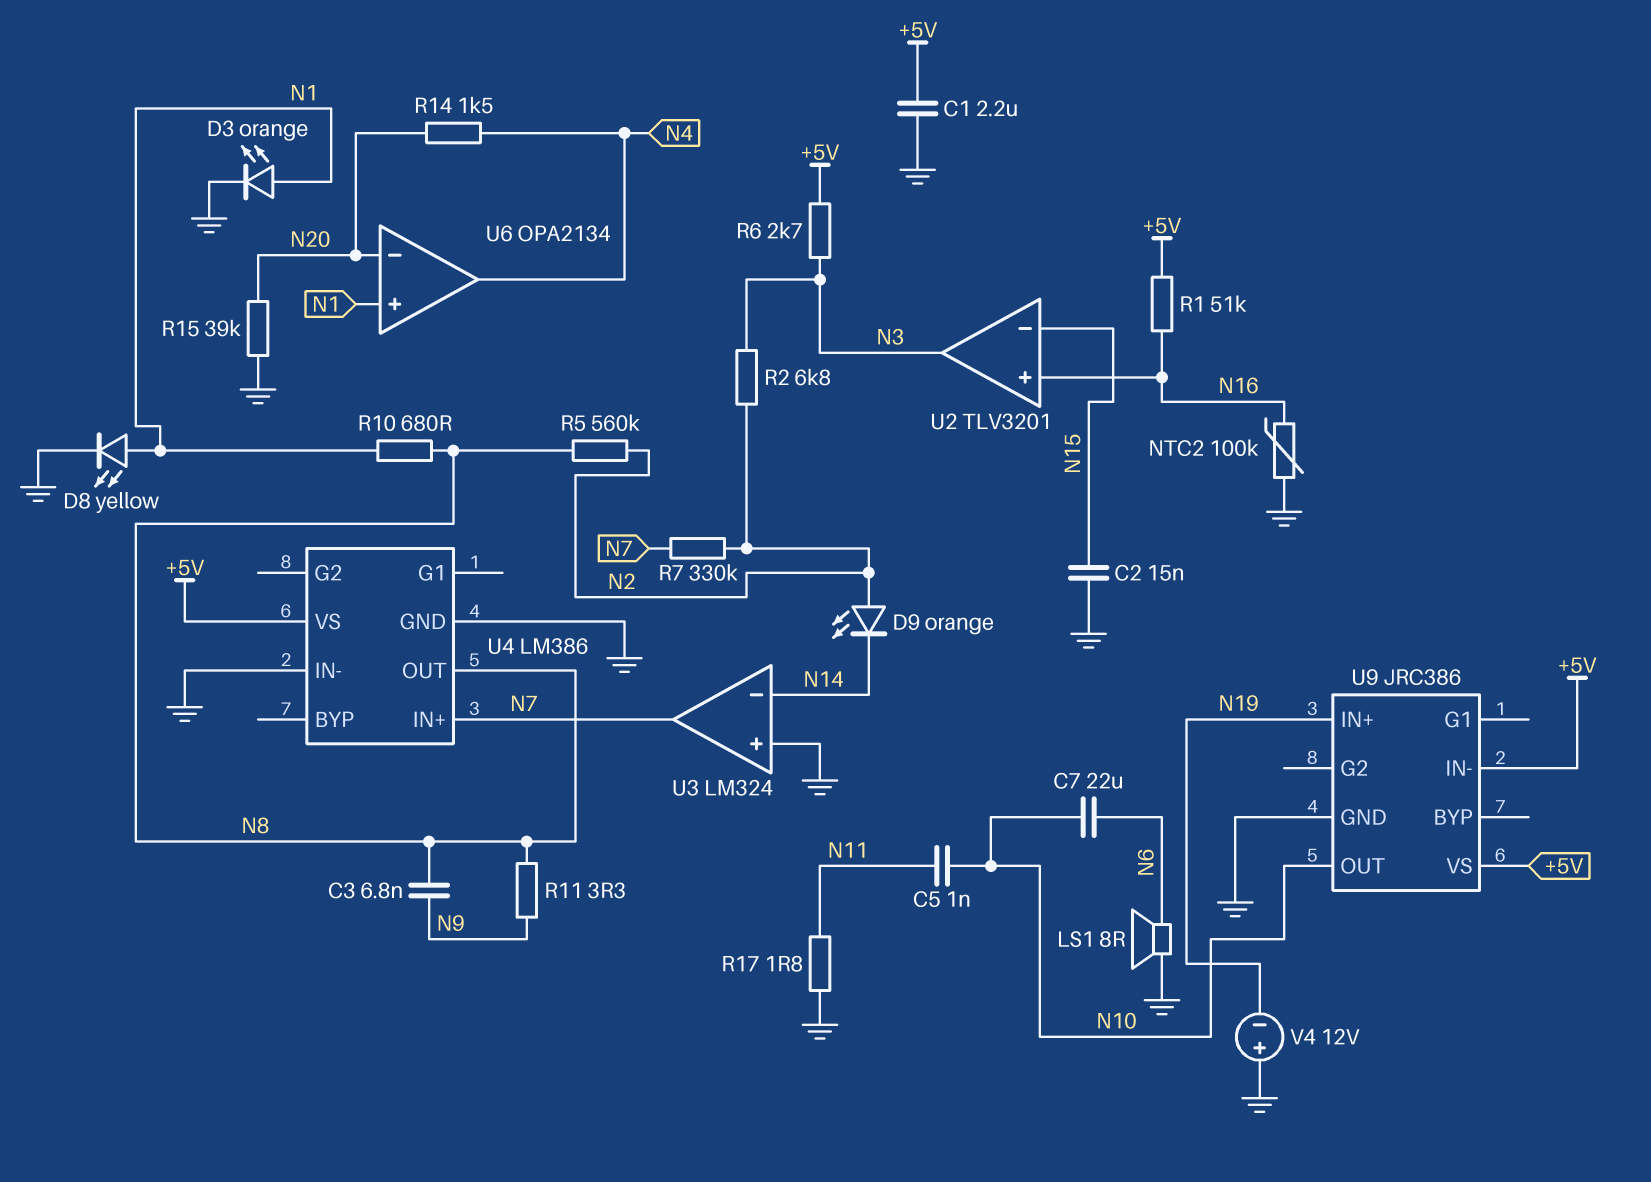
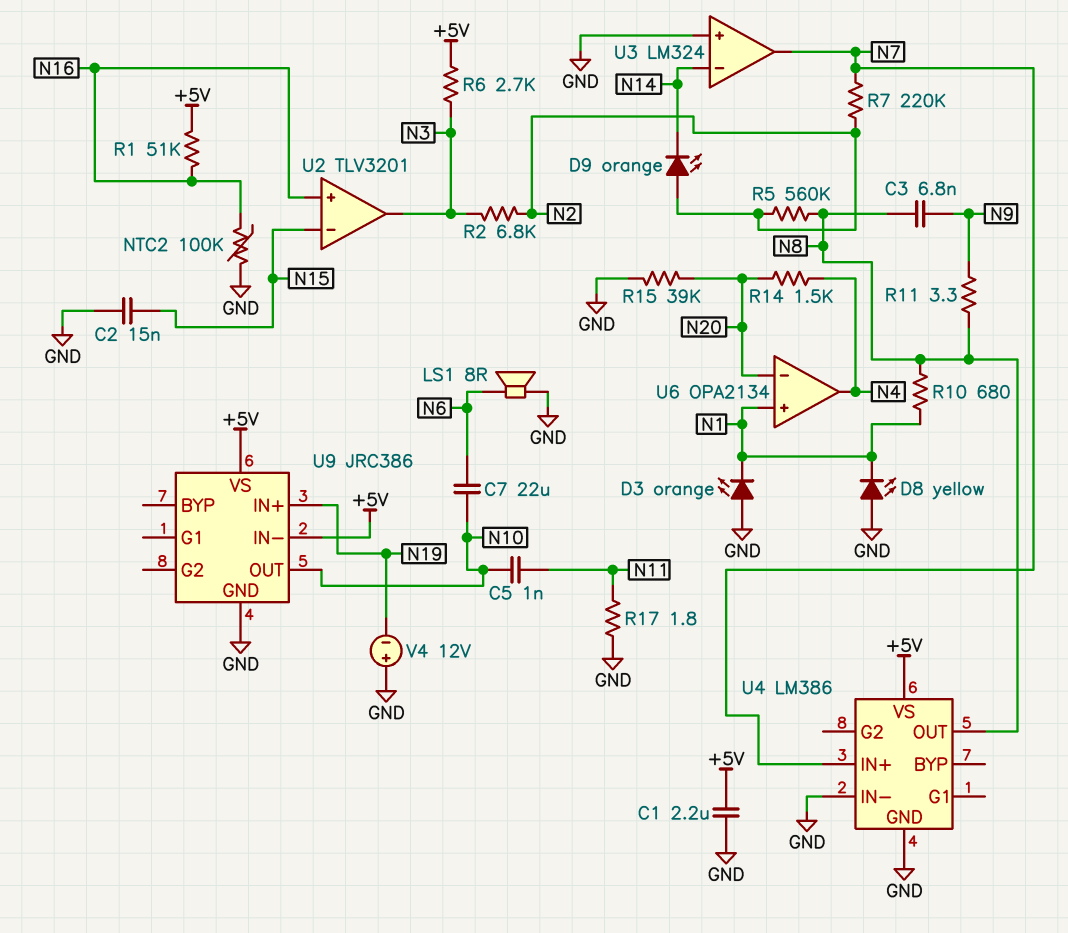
D3: LED orange (A N1, K GND) -> LED orange (A GND, K N1)
D8: LED yellow (A N1, K GND) -> LED yellow (A GND, K N1)
R7: 330k (N2, N7) -> 220k (N2, N7)

